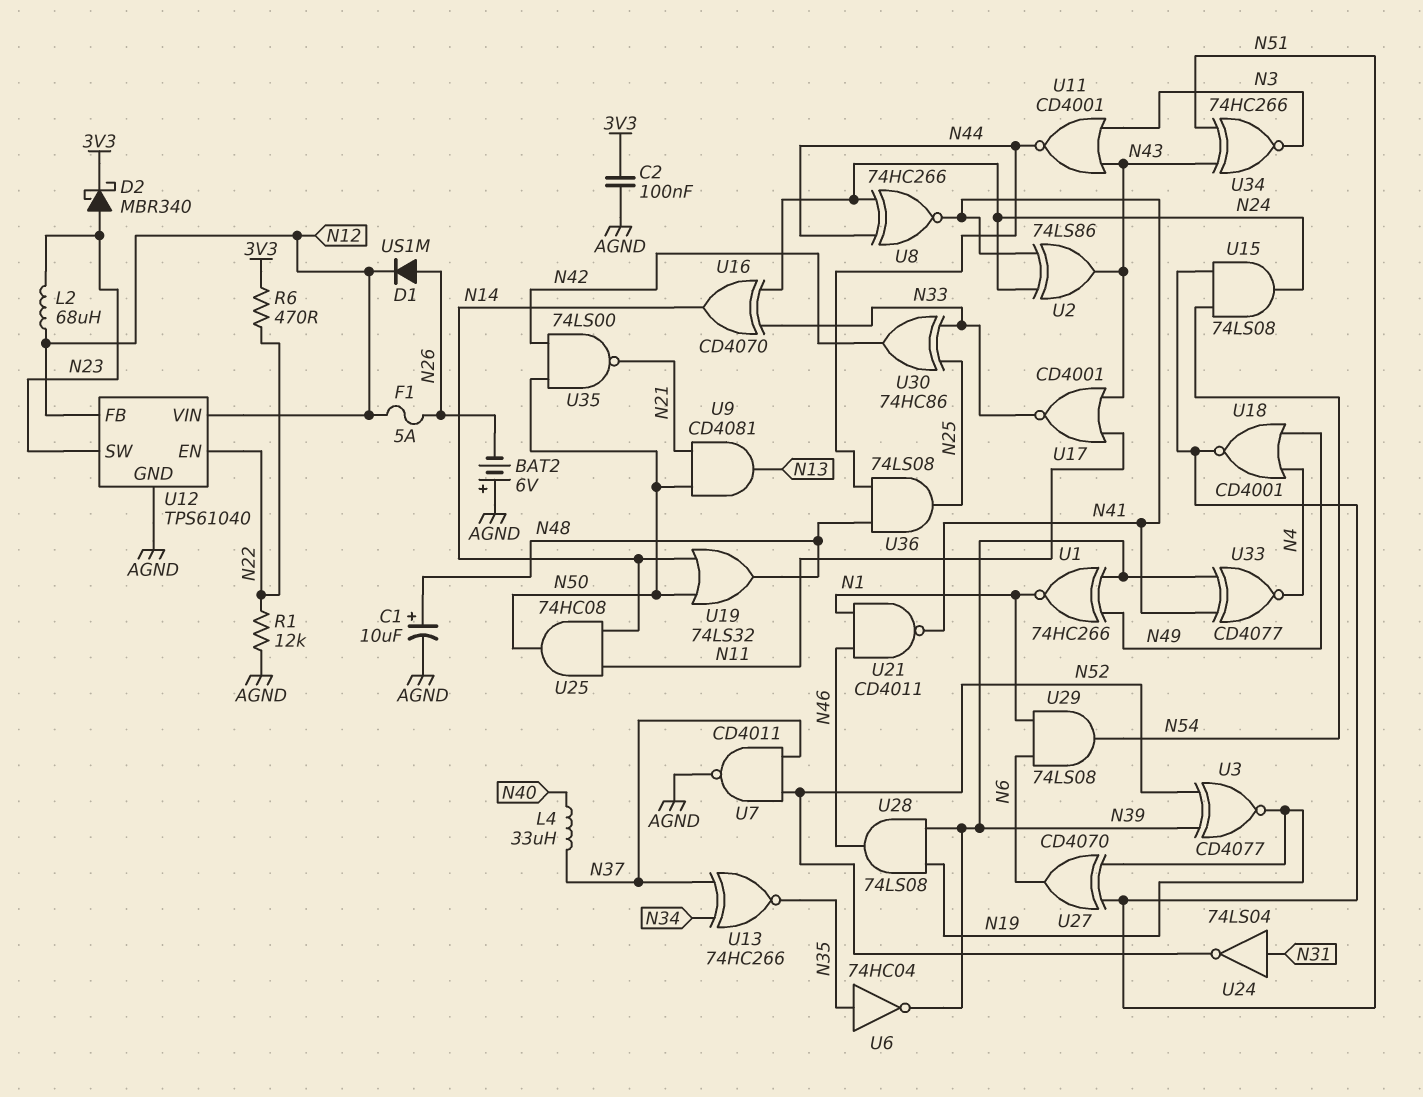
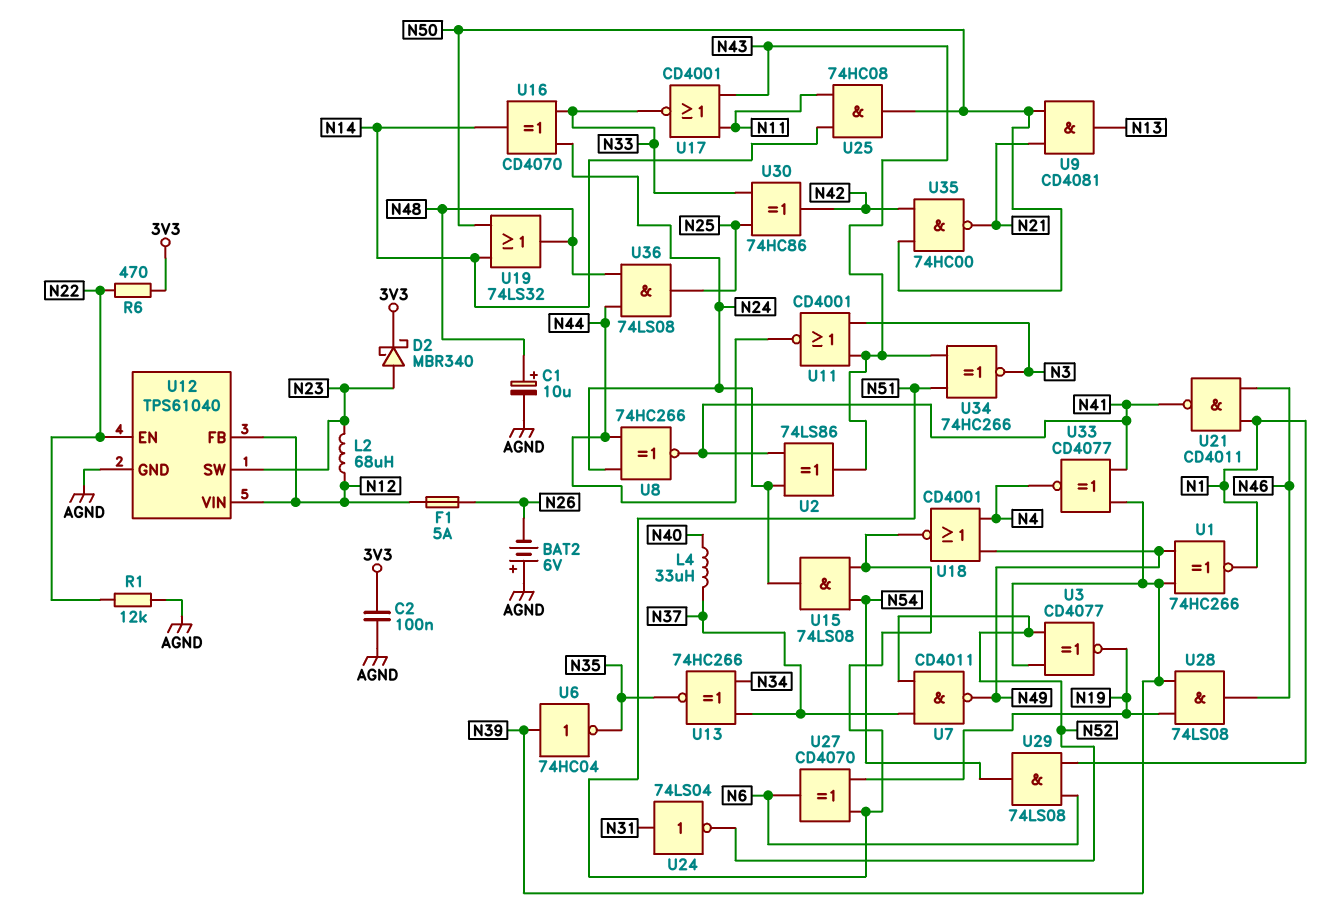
D1: diode US1M (A N26, K N12) -> none
U6: NOT 74HC04 (in N35, out N39) -> NOT 74HC04 (in N39, out N35)
U7: NAND CD4011 (in N37, in N52, out AGND) -> NAND CD4011 (in N37, in N52, out N49)
U35: NAND 74LS00 (in N42, in N50, out N21) -> NAND 74HC00 (in N42, in N50, out N21)

